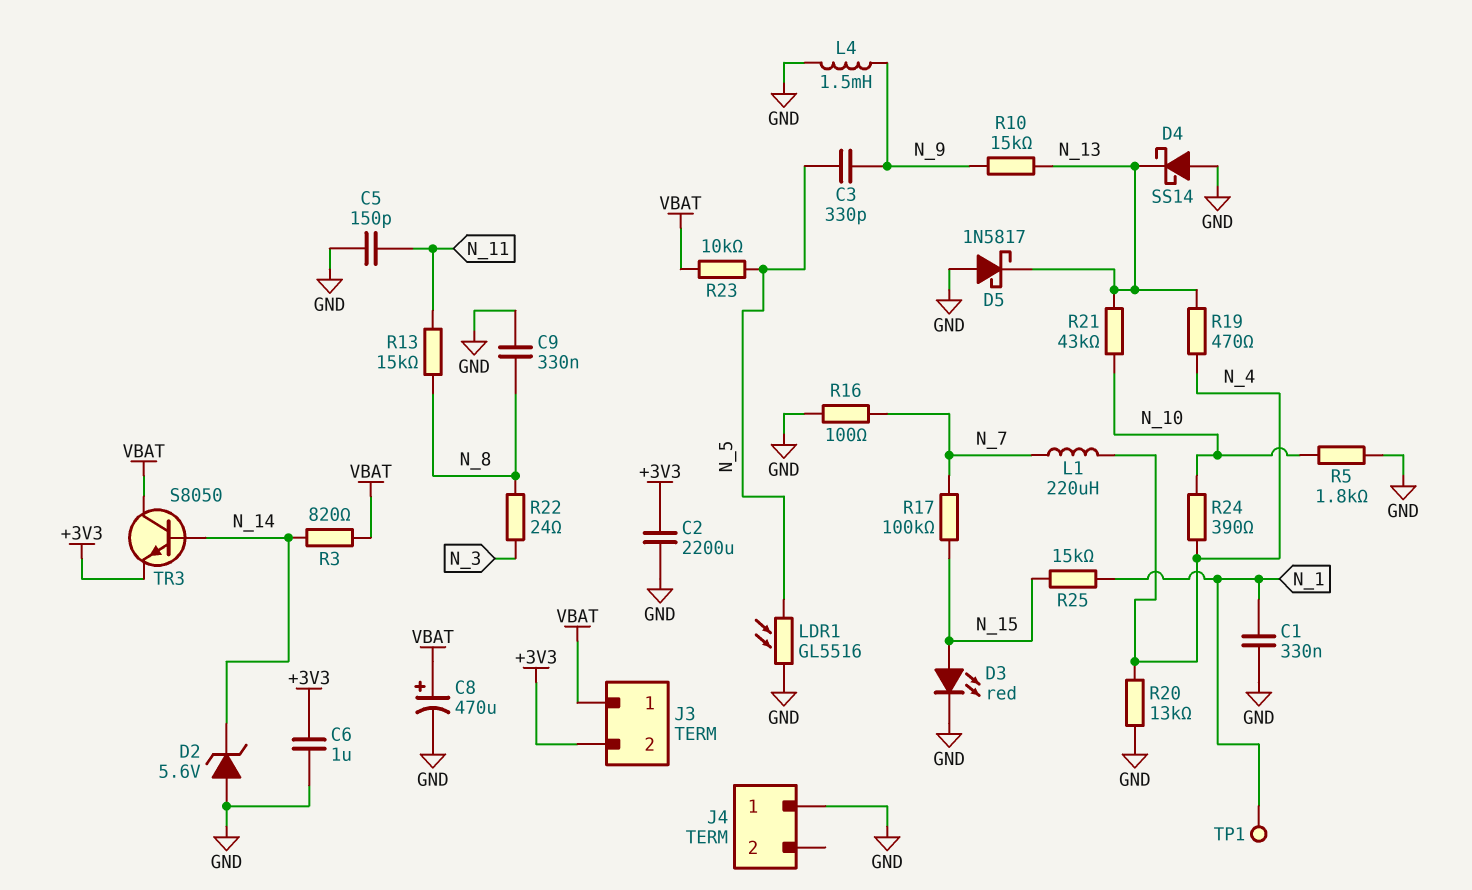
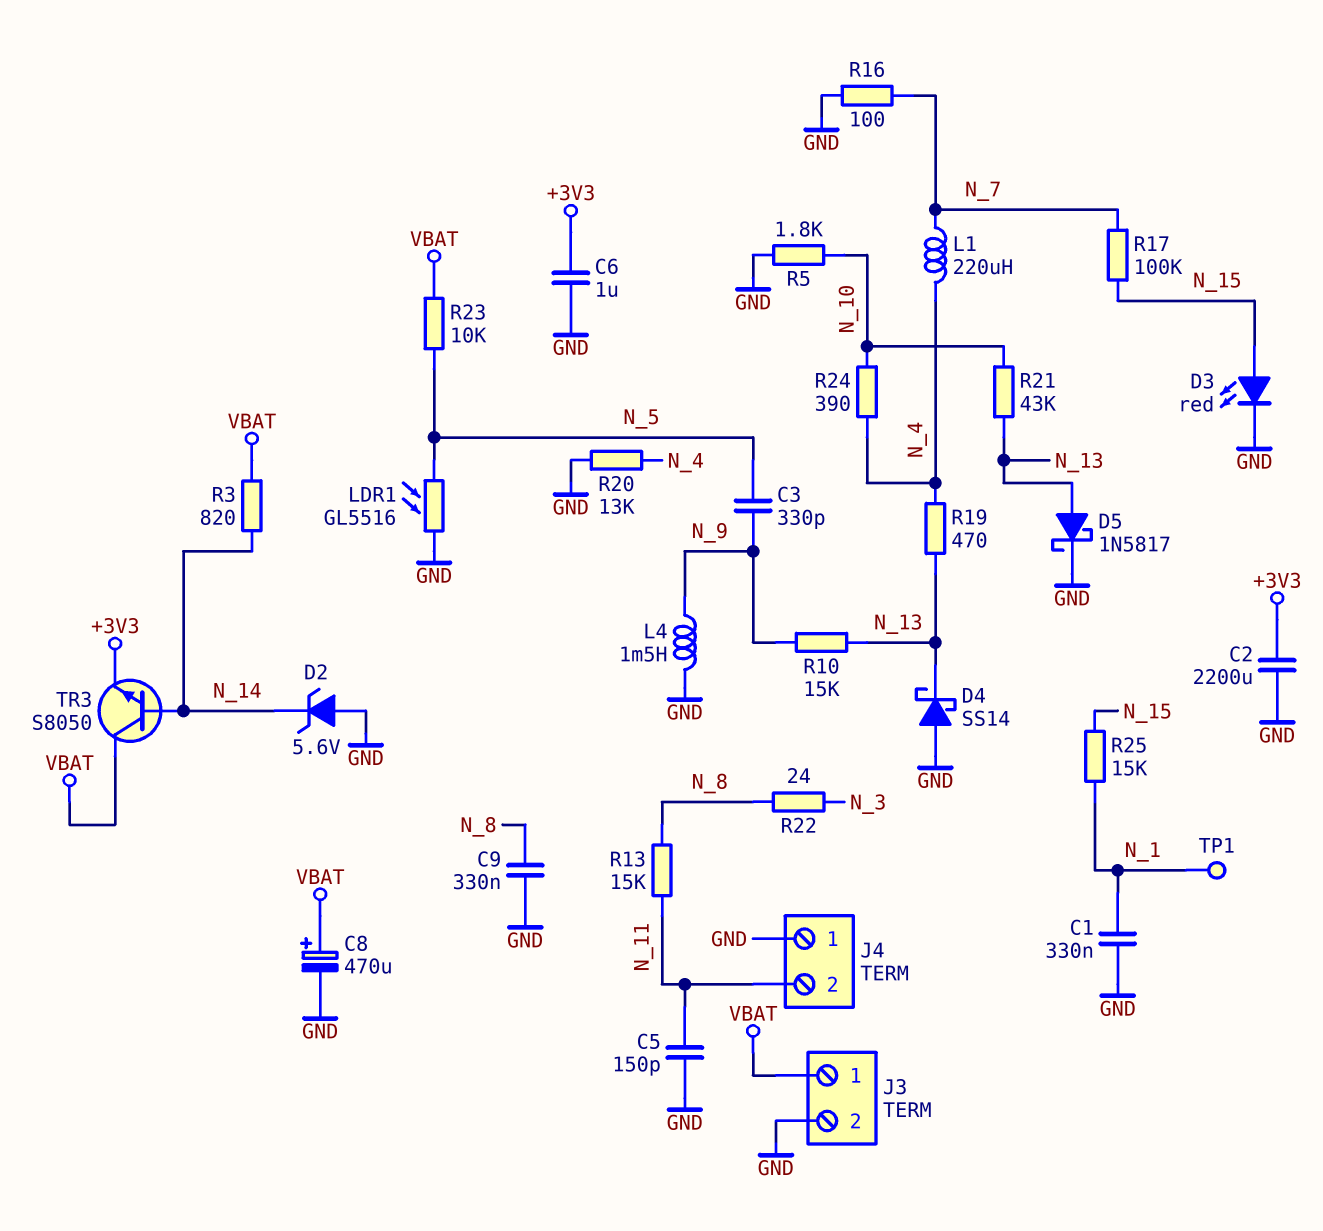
D5: schottky 1N5817 (A GND, K N_13) -> schottky 1N5817 (A N_13, K GND)
J3 pin 2: +3V3 -> GND
J4 pin 2: none -> N_11

